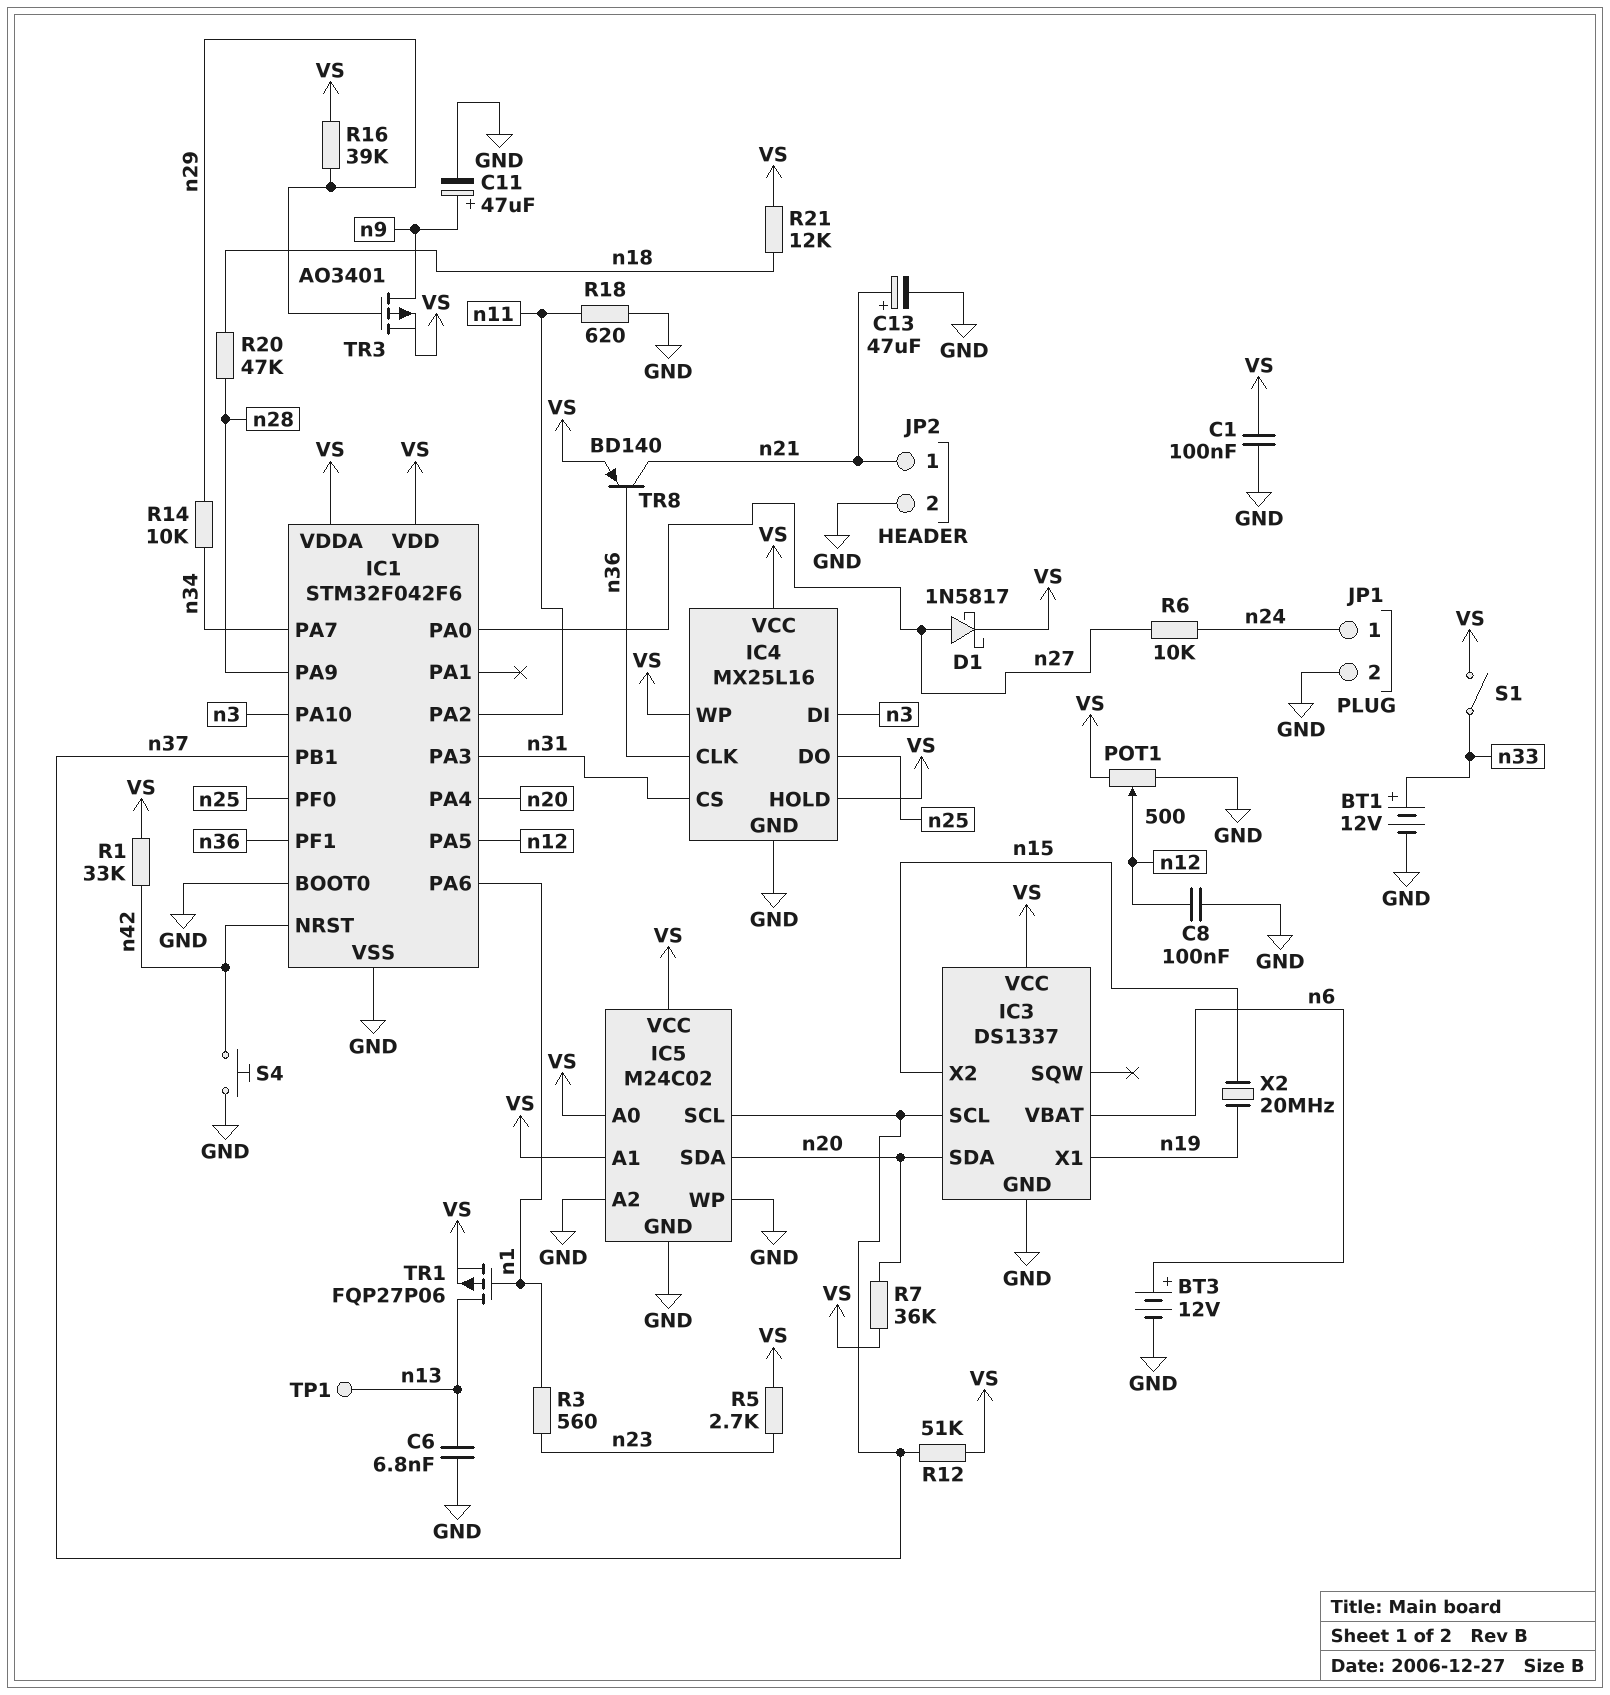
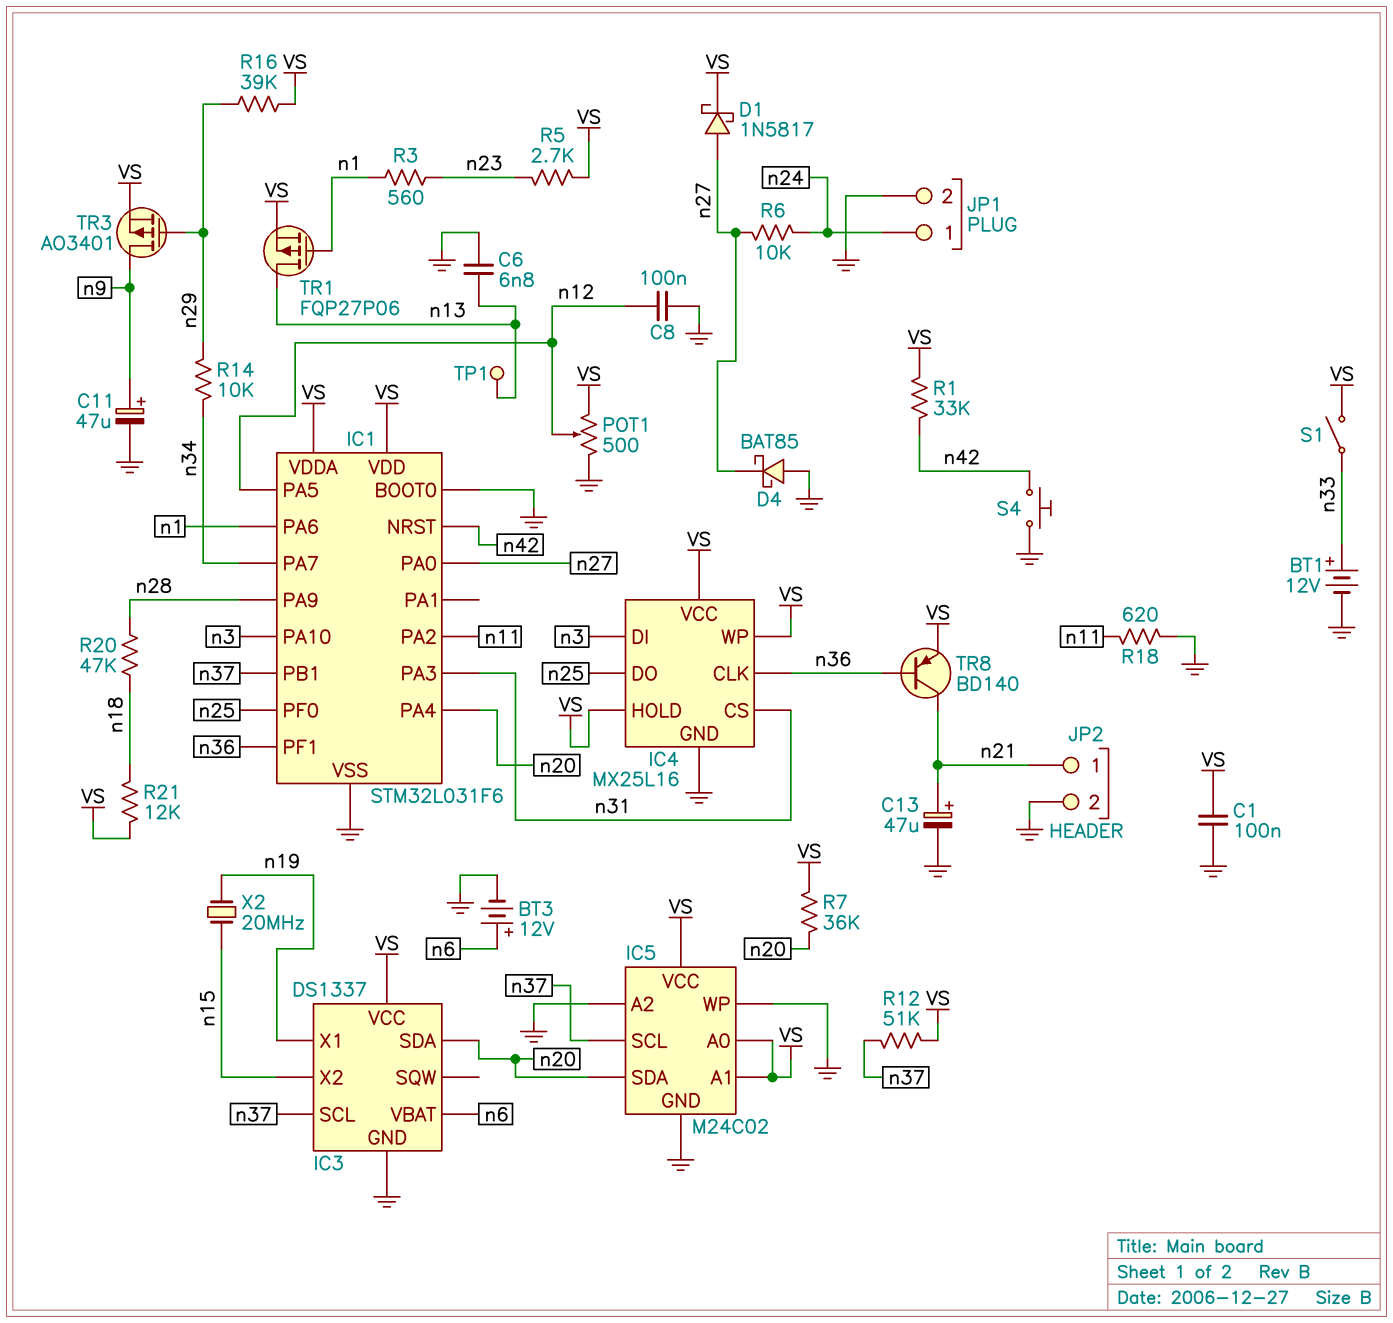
D4: none -> schottky BAT85 (A GND, K n27)
IC1: STM32F042F6 -> STM32L031F6

